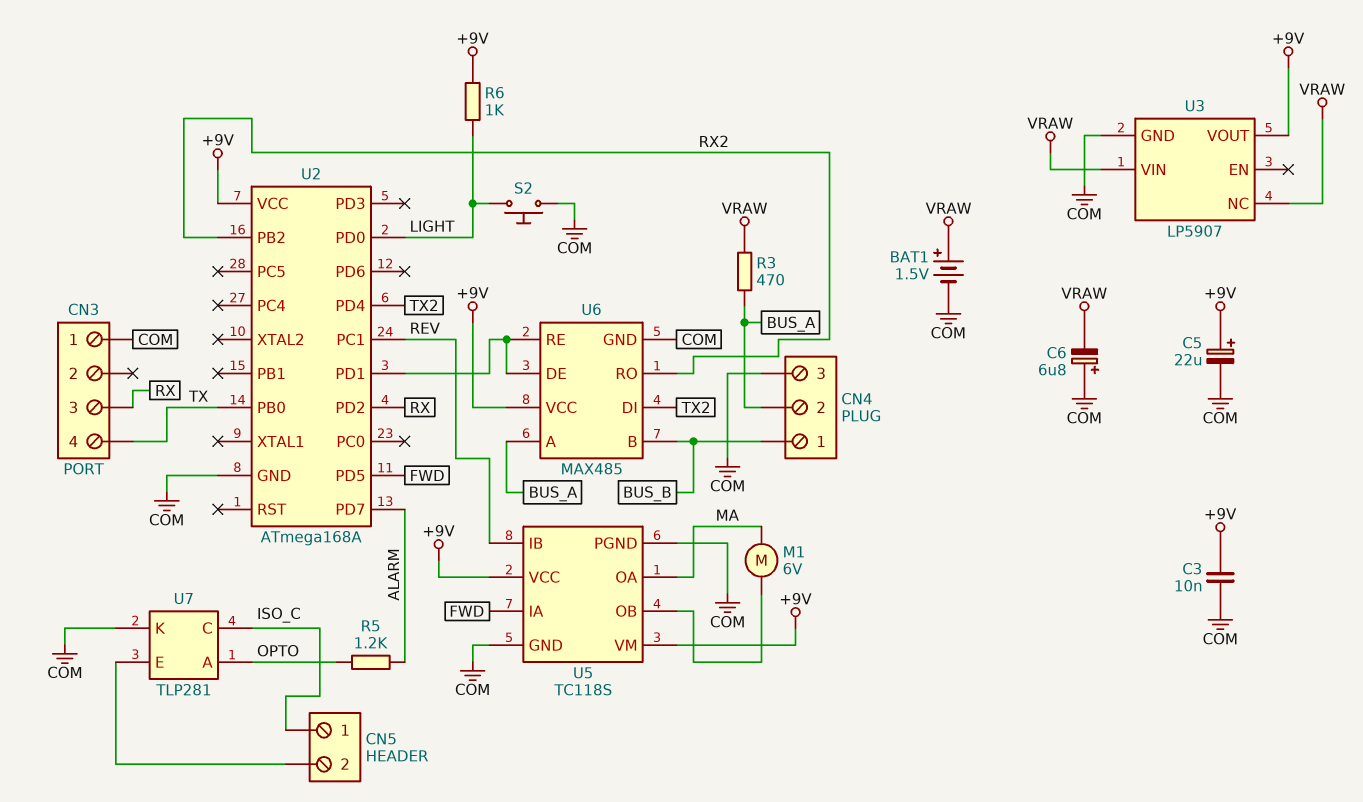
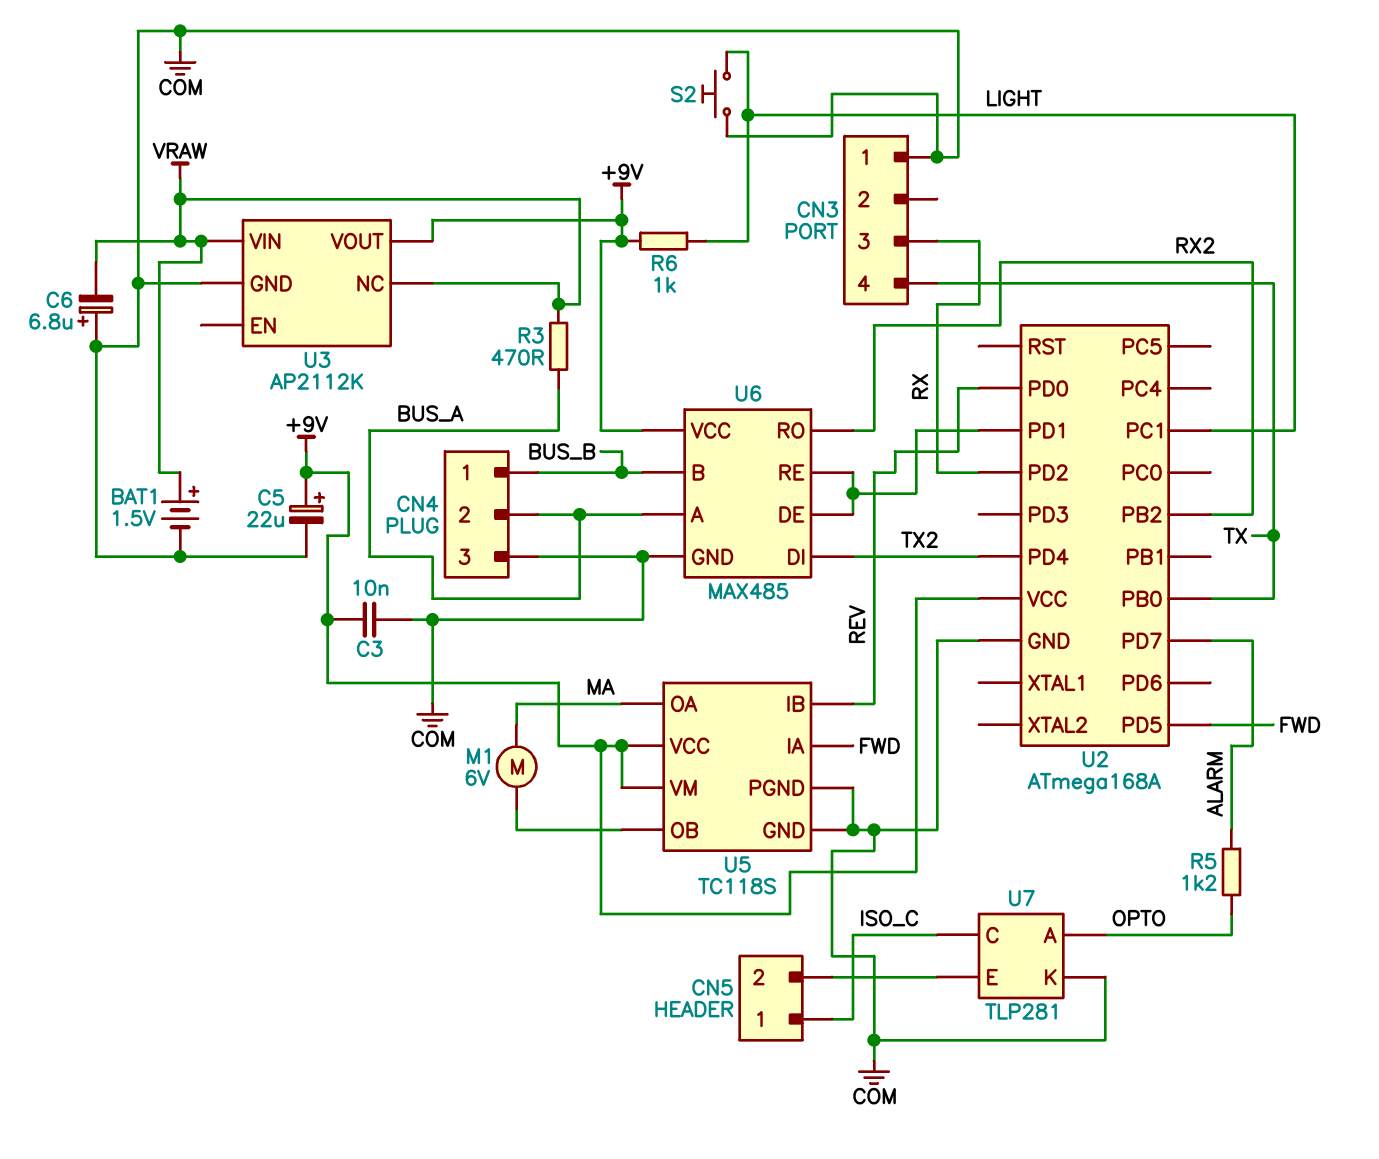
U2 pin PC1: REV -> LIGHT
U2 pin PD0: LIGHT -> REV
U3: LP5907 -> AP2112K

